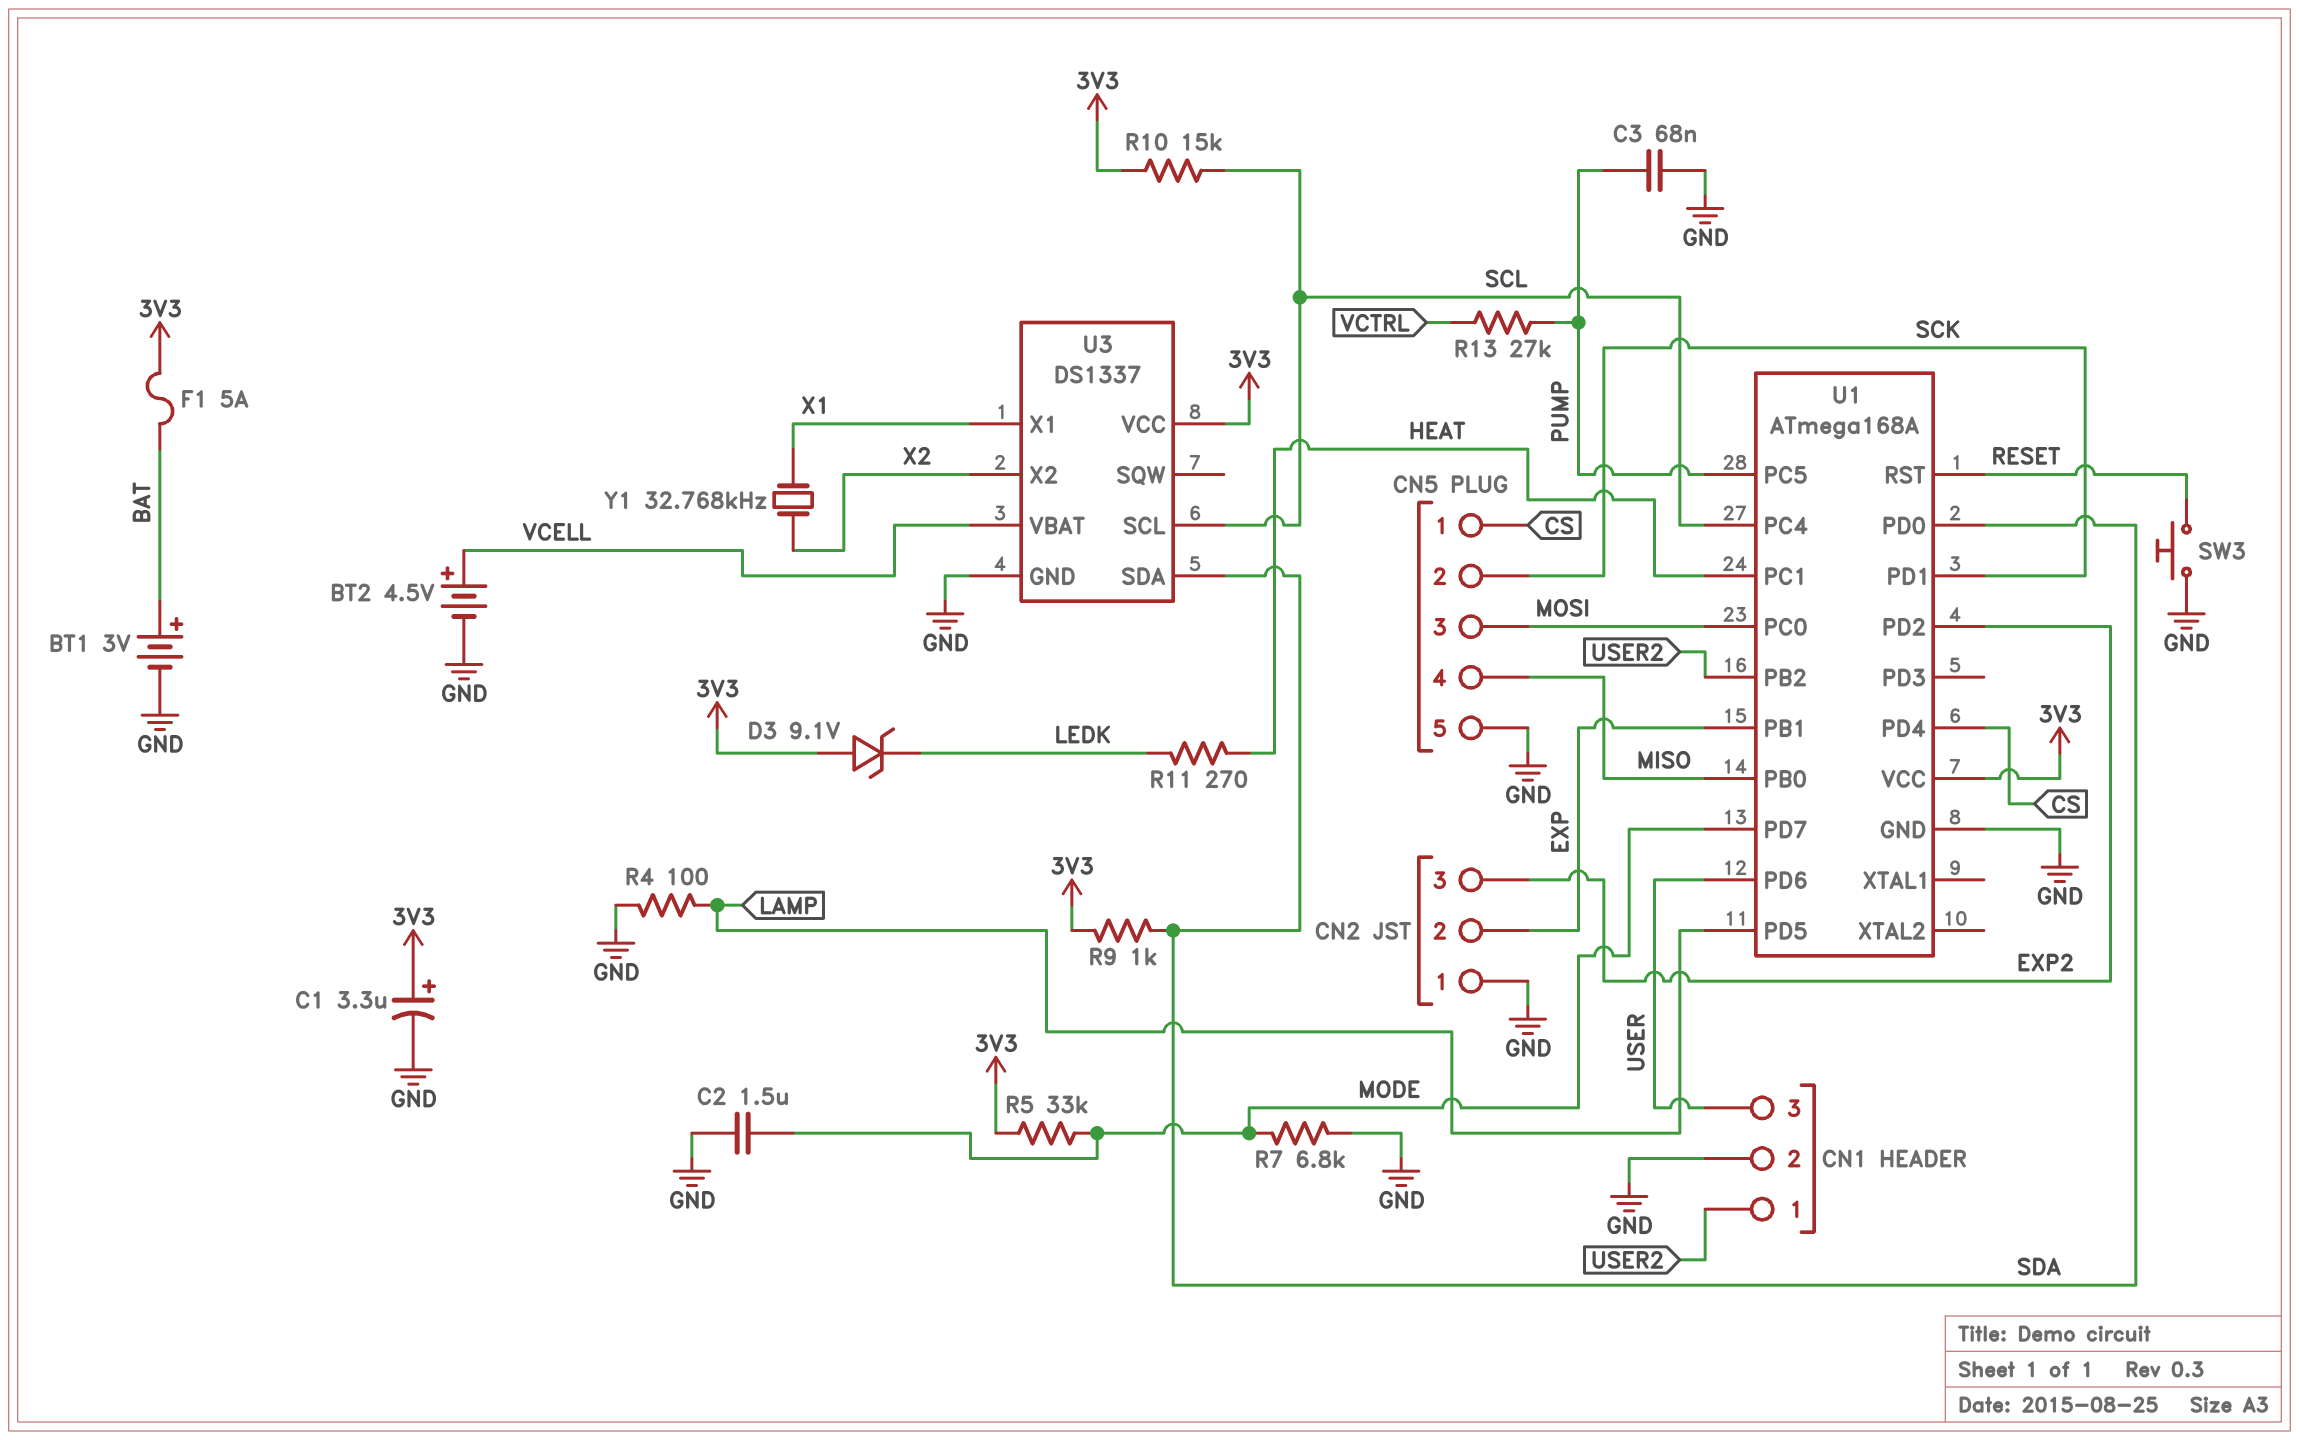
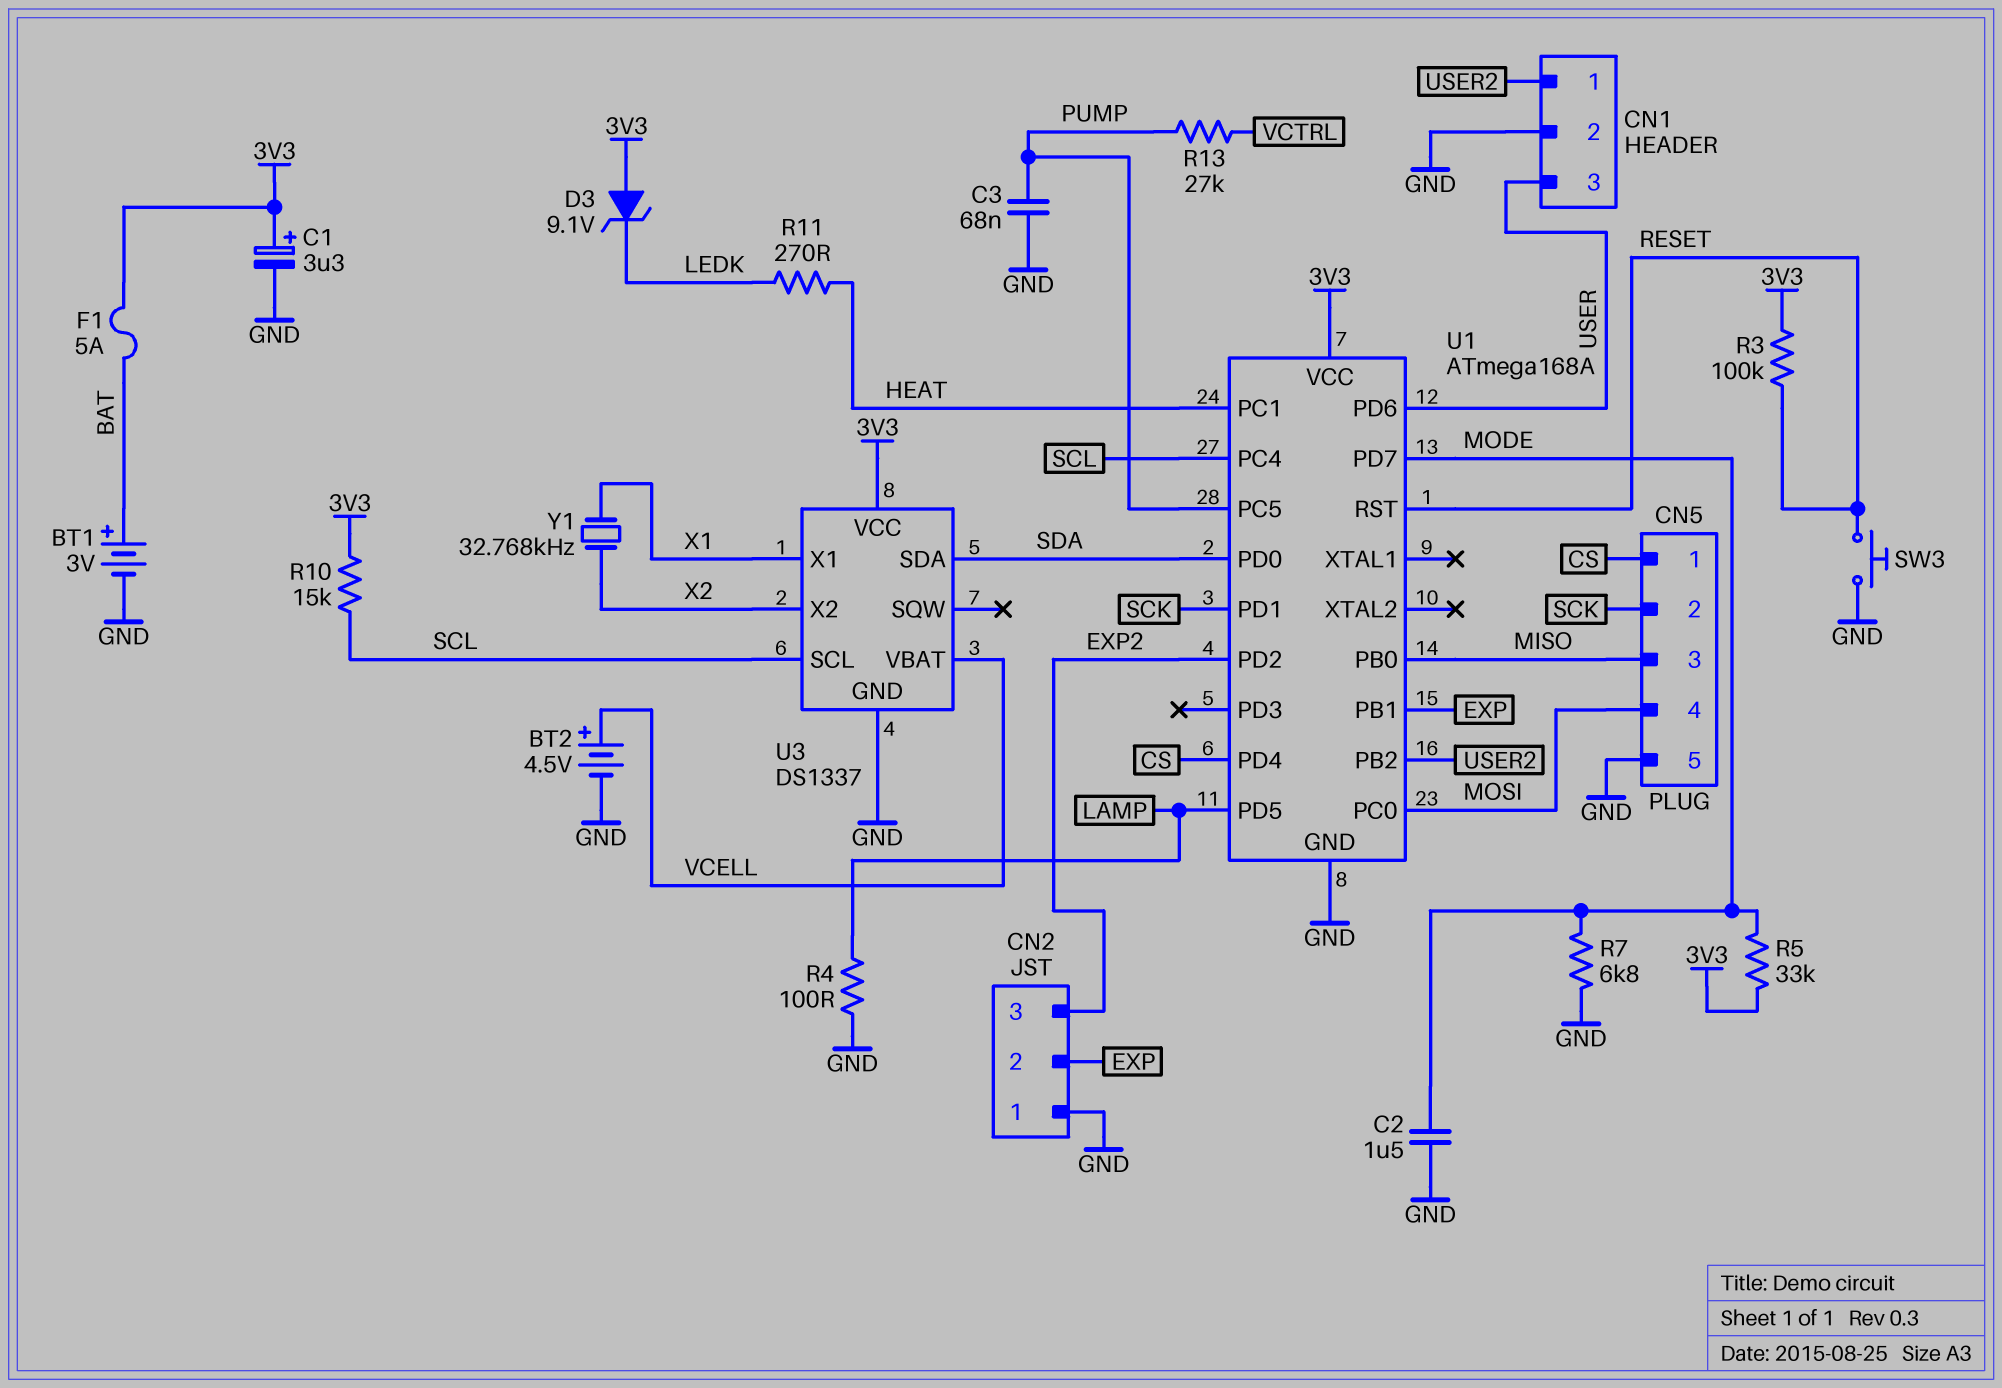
CN5 pin 3: MOSI -> MISO
CN5 pin 4: MISO -> MOSI
R3: none -> 100k (3V3, RESET)
R9: 1k (3V3, SDA) -> none

